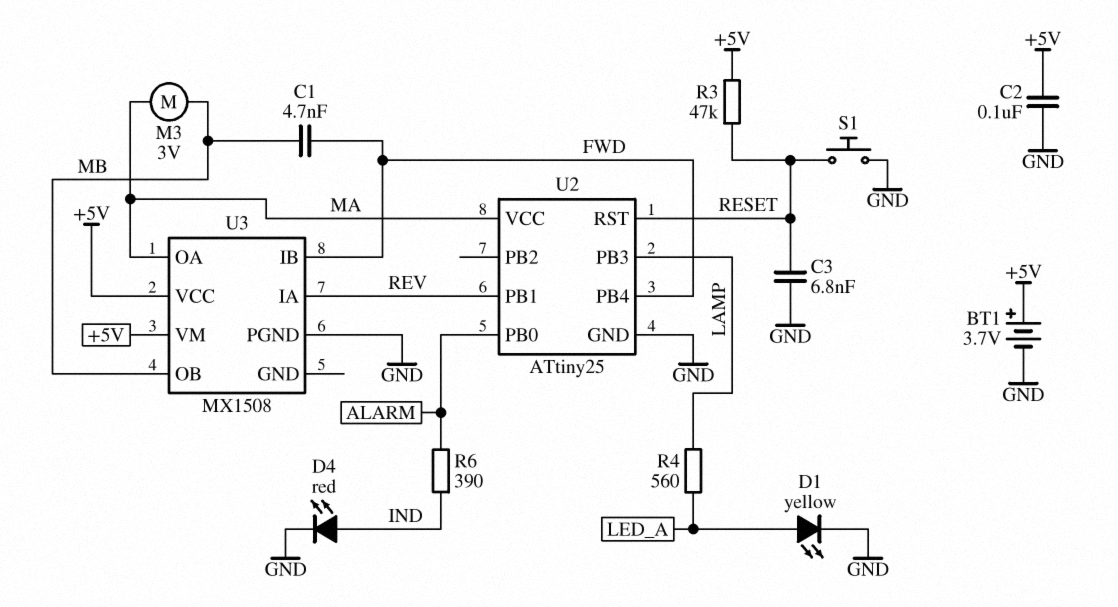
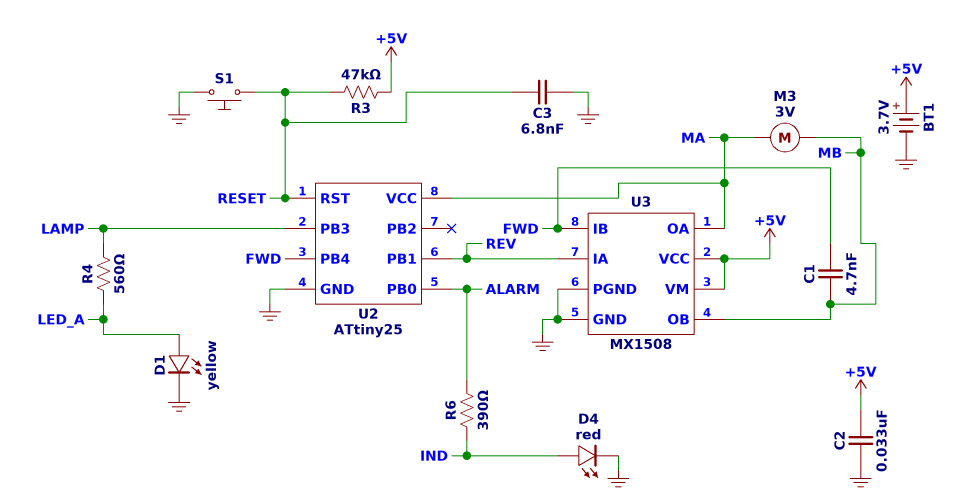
C2: 100nF (+5V, GND) -> 33nF (+5V, GND)
U3 pin GND: none -> GND

